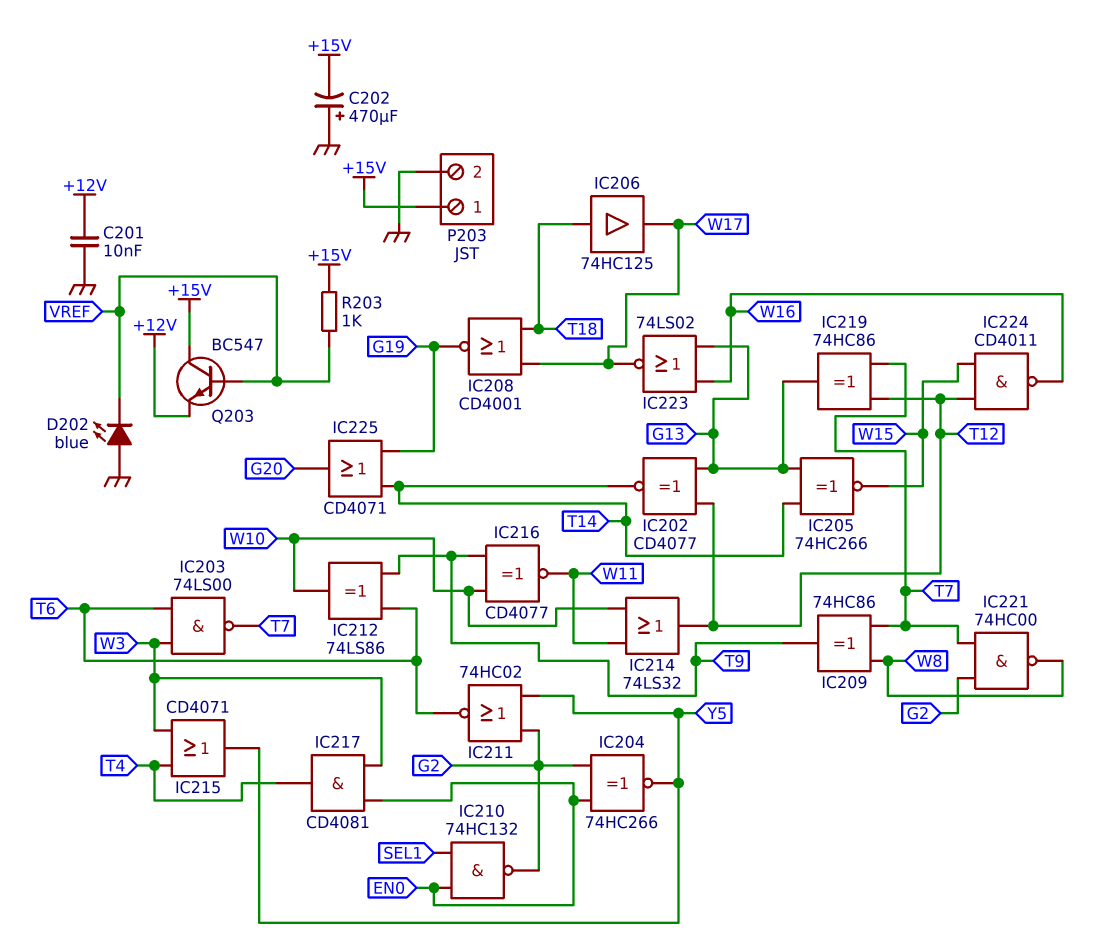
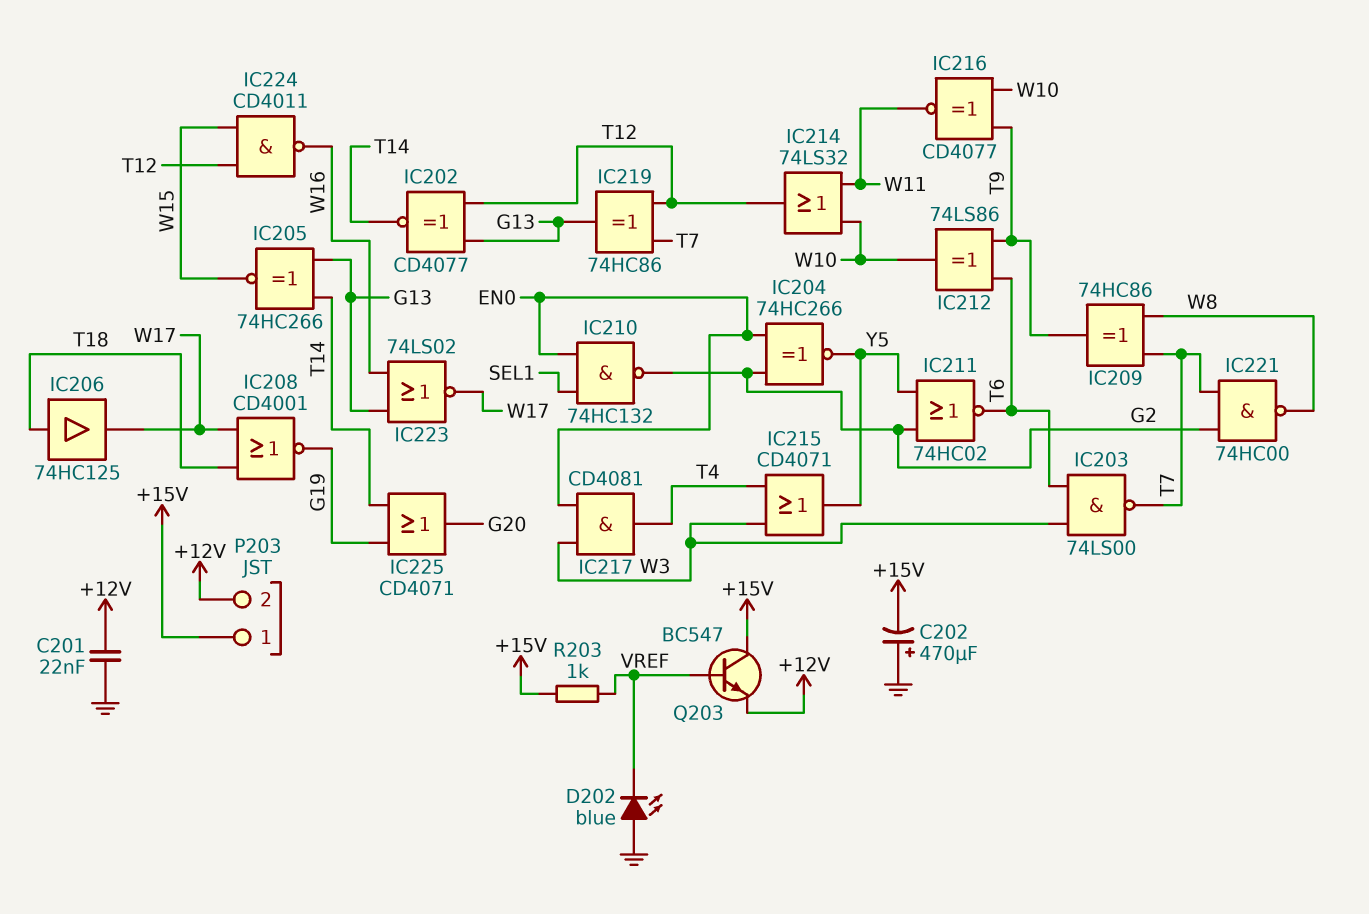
C201: 10nF (+12V, GND) -> 22nF (+12V, GND)
P203 pin 2: GND -> +12V

